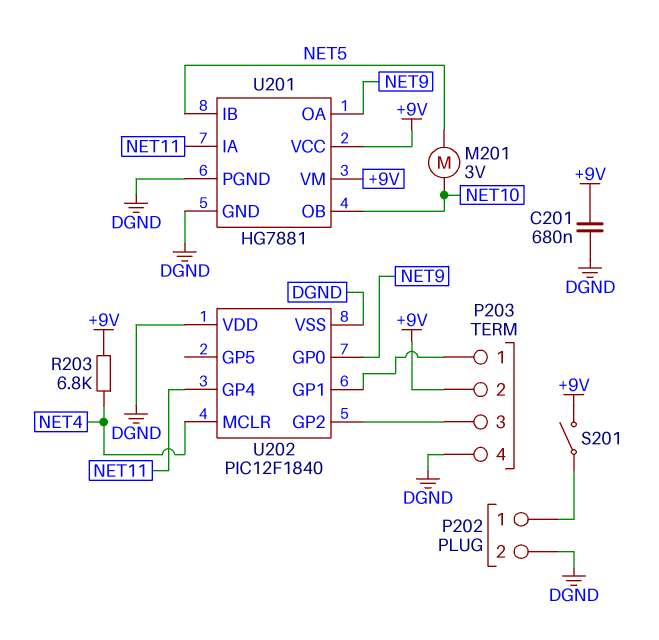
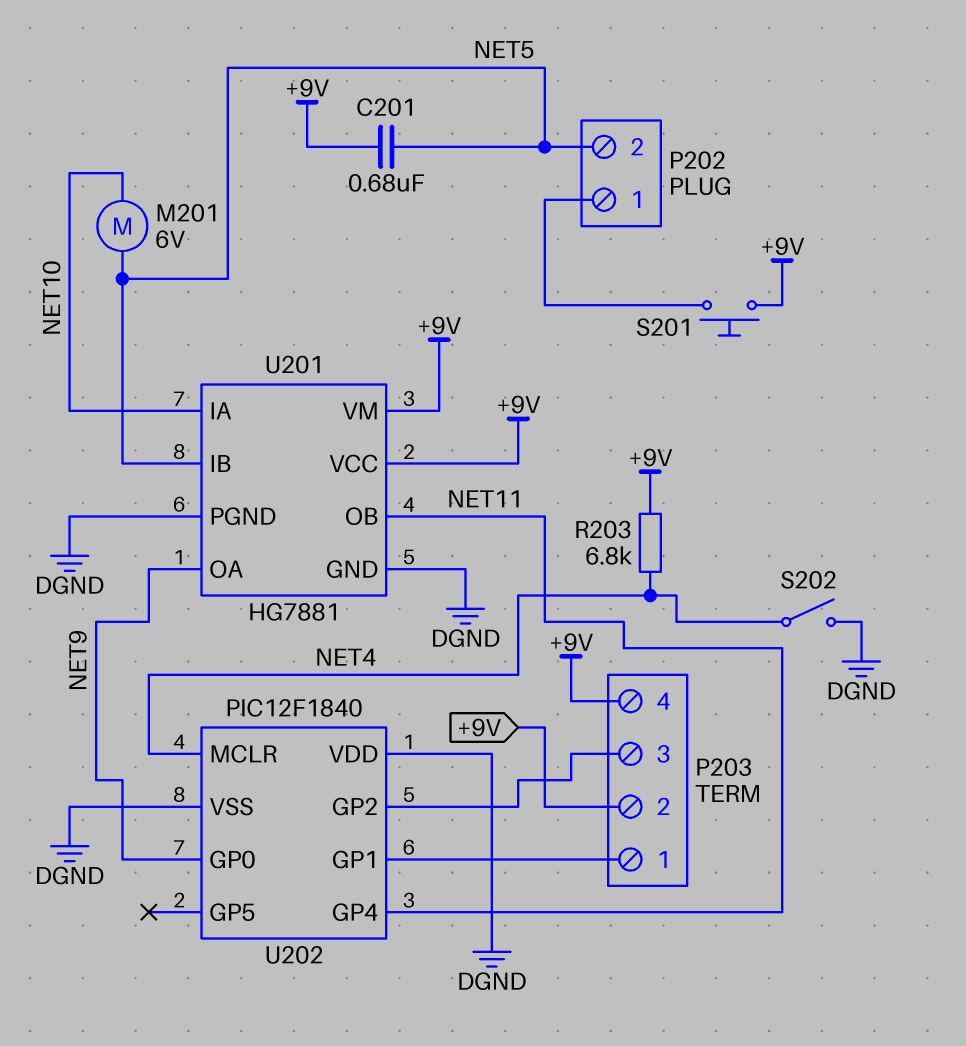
C201: 680nF (+9V, DGND) -> 680nF (+9V, NET5)
M201: motor 3V (NET5, NET10) -> motor 6V (NET5, NET10)
P202 pin 2: DGND -> NET5
P203 pin 4: DGND -> +9V
S201: switch (+9V, P202/1) -> button (+9V, P202/1)
S202: none -> switch (DGND, NET4)
U201 pin IA: NET11 -> NET10
U201 pin OB: NET10 -> NET11

